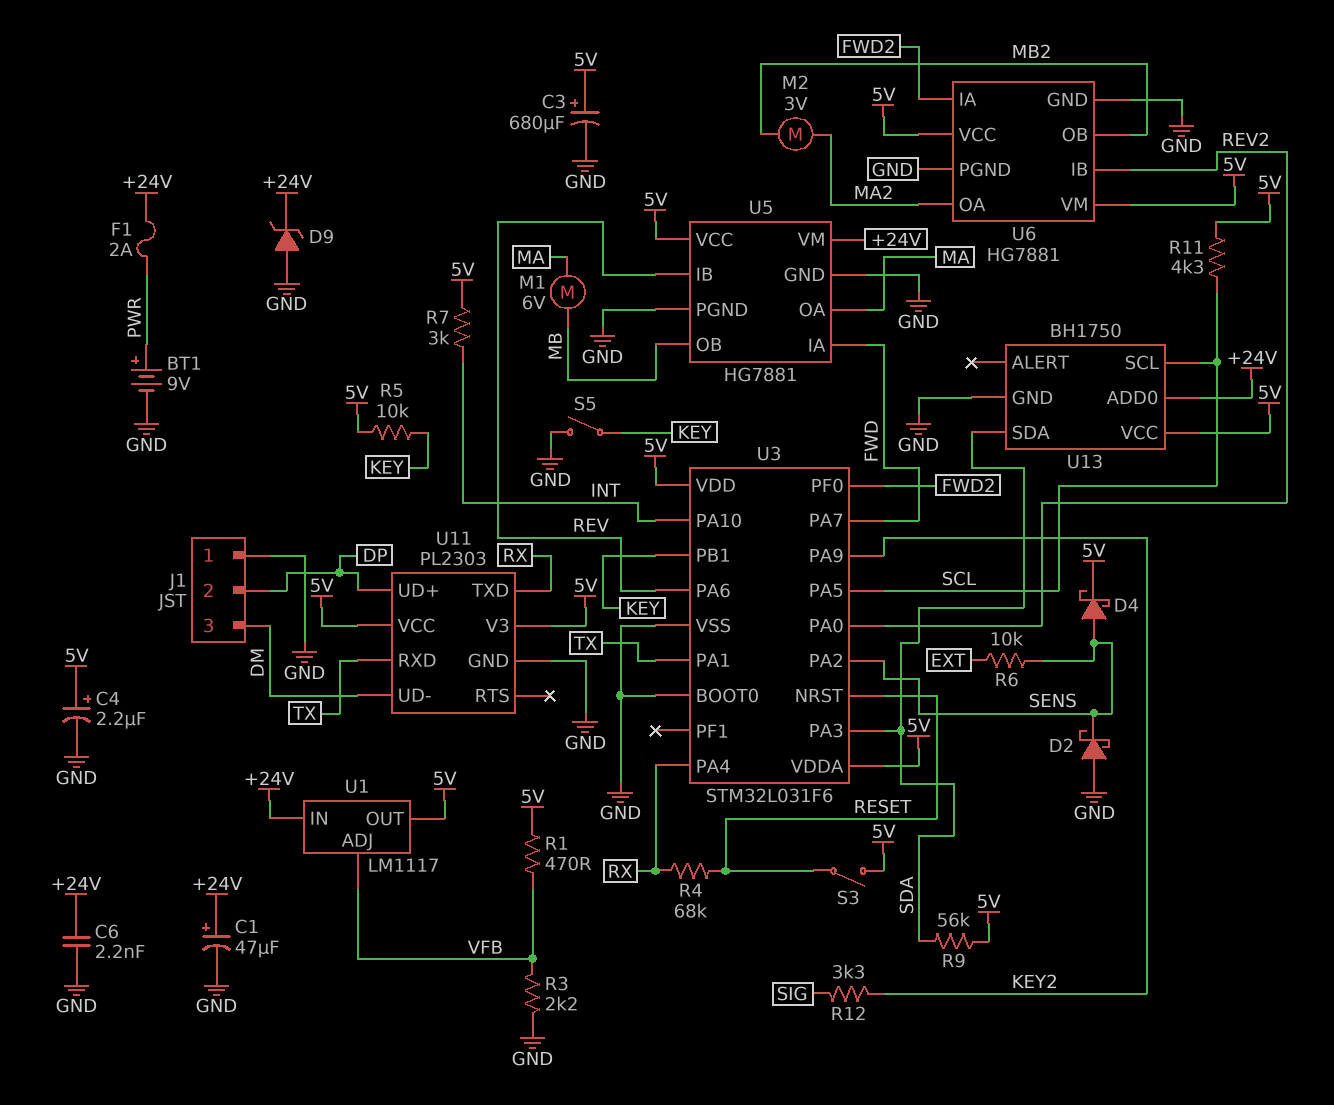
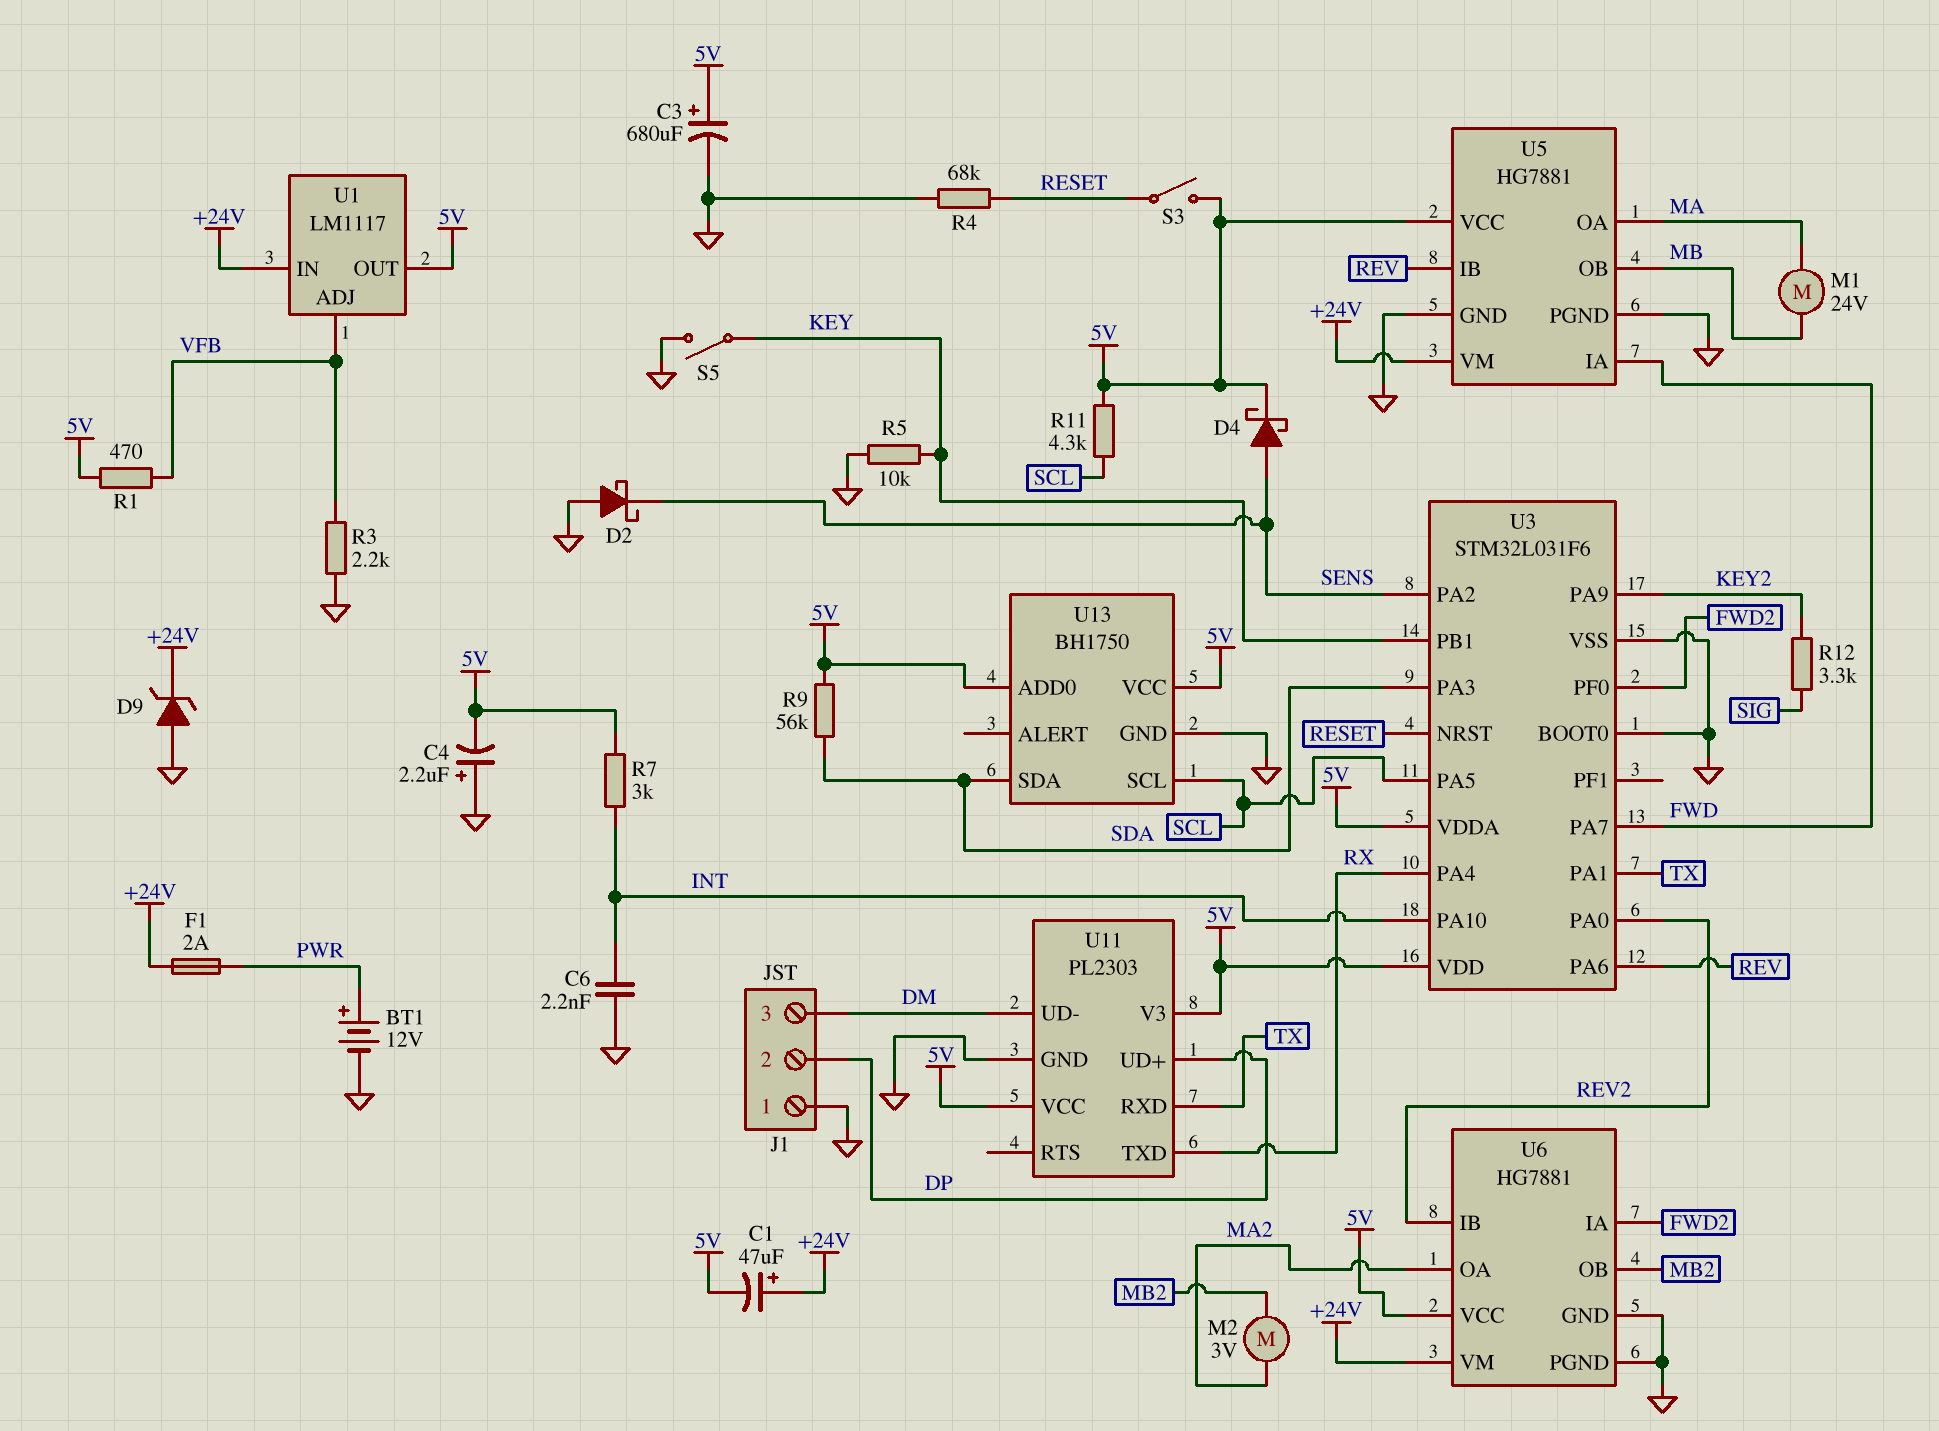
BT1: 9V (plus PWR, minus GND) -> 12V (plus PWR, minus GND)
C1: 47uF (plus +24V, minus GND) -> 47uF (plus +24V, minus 5V)
C4: 2.2uF (plus 5V, minus GND) -> 2.2uF (plus GND, minus 5V)
C6: 2.2nF (+24V, GND) -> 2.2nF (GND, INT)
M1: motor 6V (MA, MB) -> motor 24V (MA, MB)
R4: 68k (RESET, RX) -> 68k (GND, RESET)
R5: 10k (5V, KEY) -> 10k (GND, KEY)
R6: 10k (EXT, SENS) -> none
U6 pin VM: 5V -> +24V
U13 pin ADD0: +24V -> 5V

